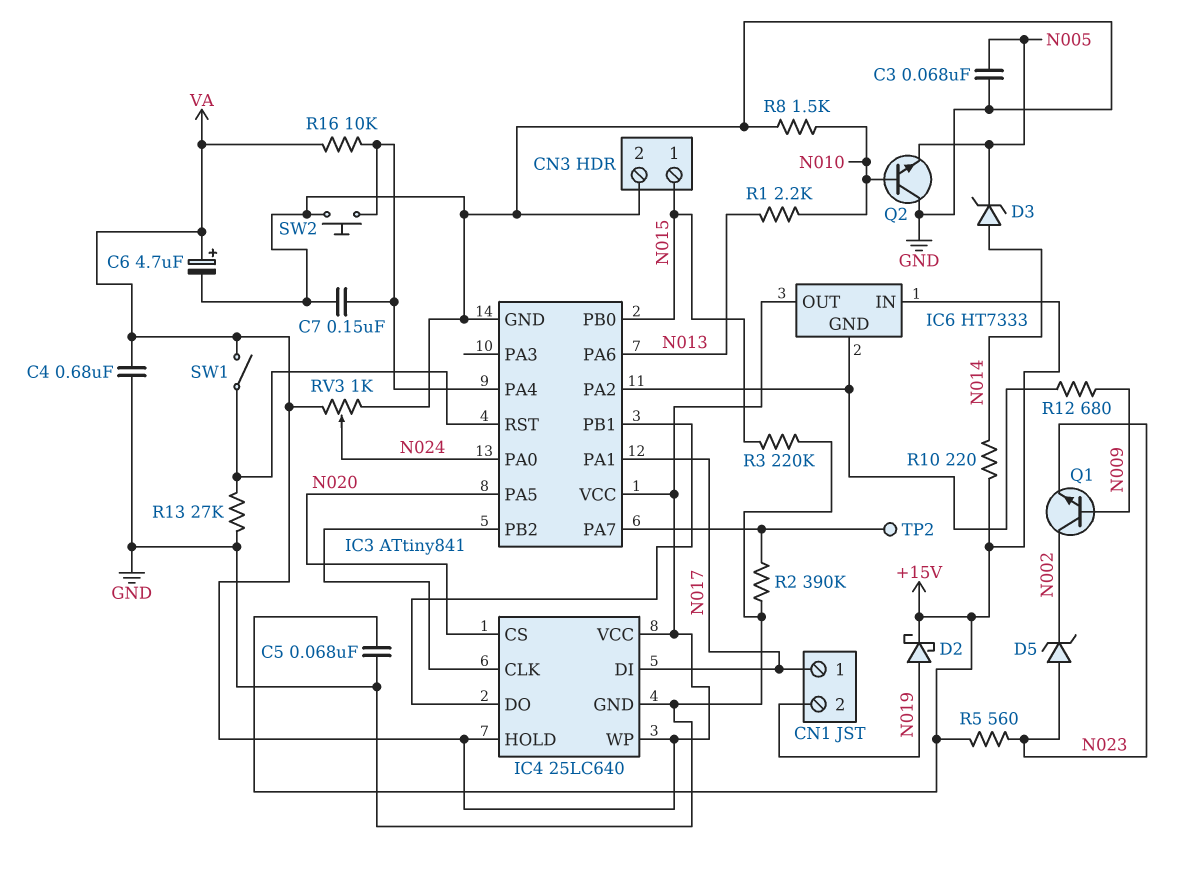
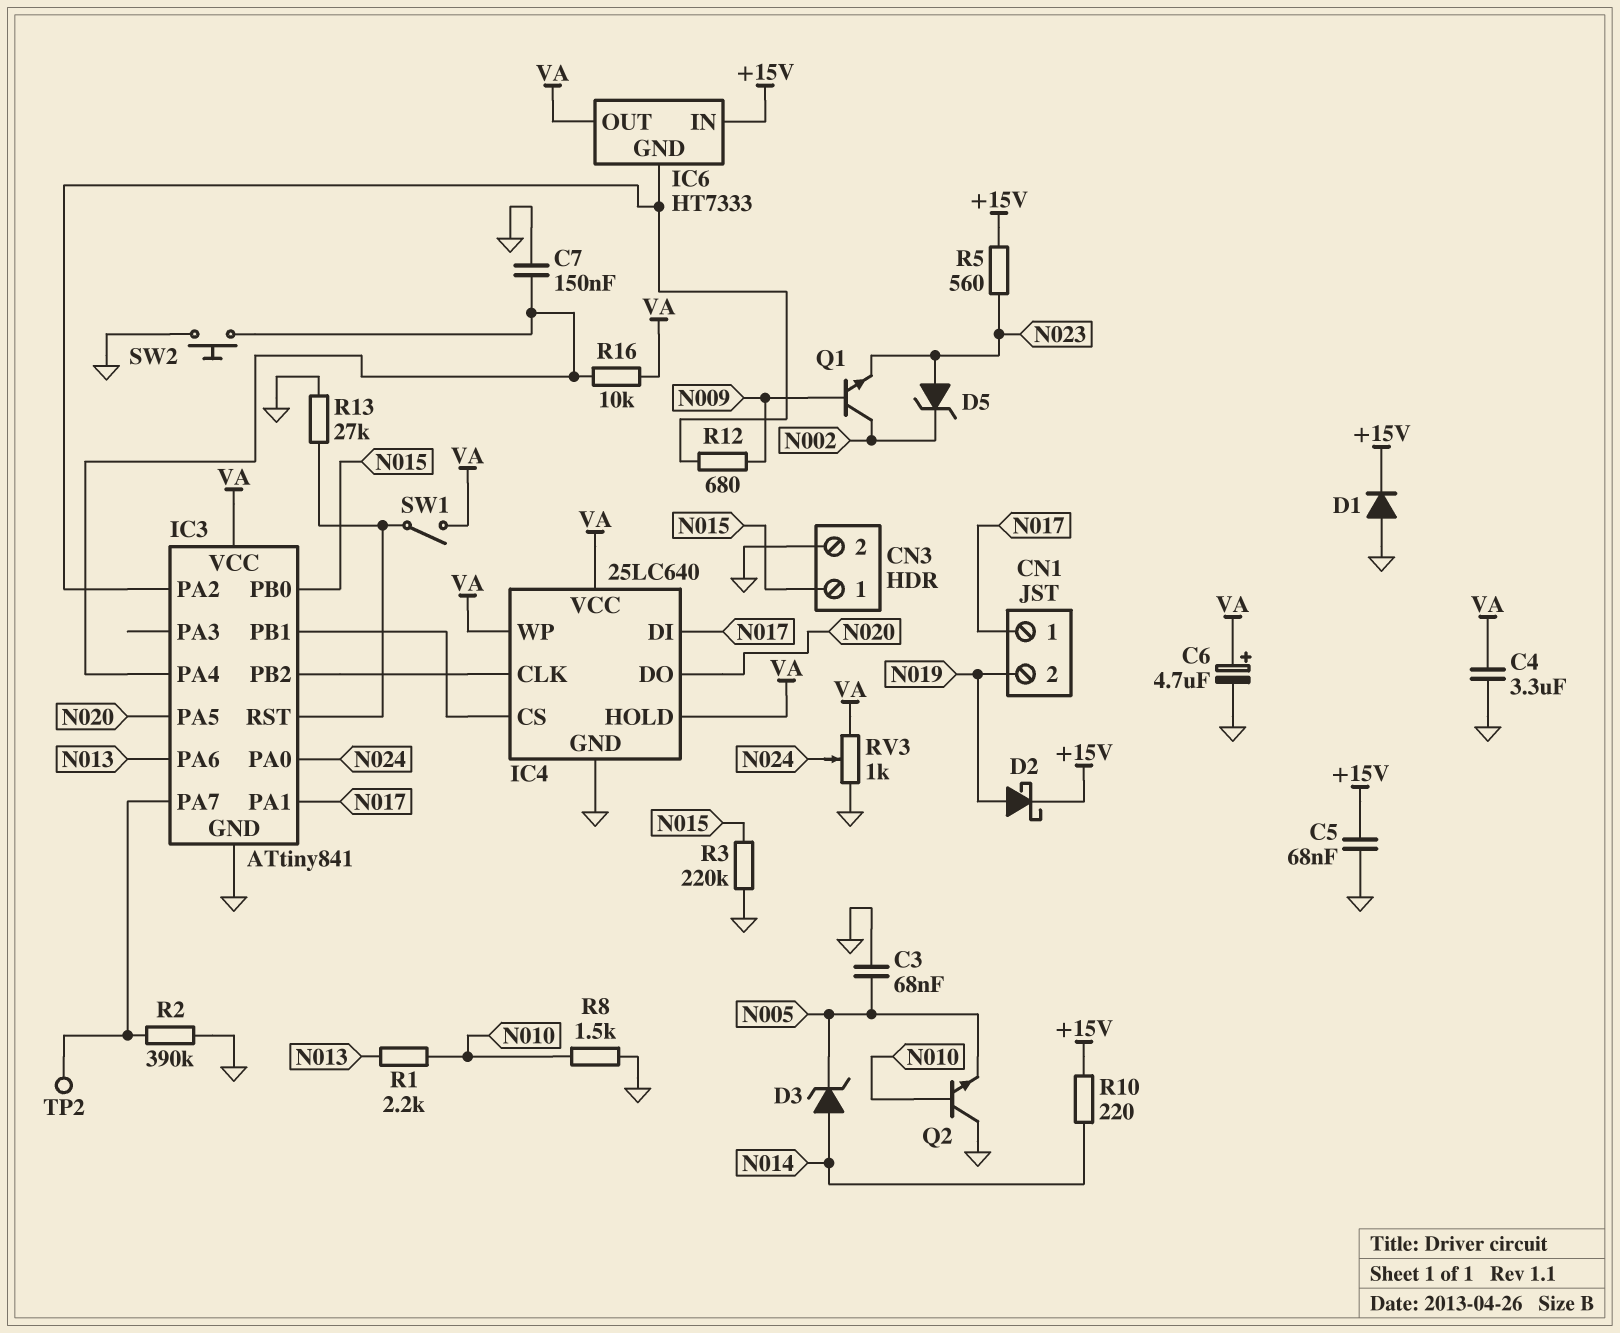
C4: 680nF (GND, VA) -> 3.3uF (GND, VA)
D1: none -> diode (A GND, K +15V)
IC4 pin CS: N020 -> IC3/PB1
IC4 pin DO: IC3/PB1 -> N020

